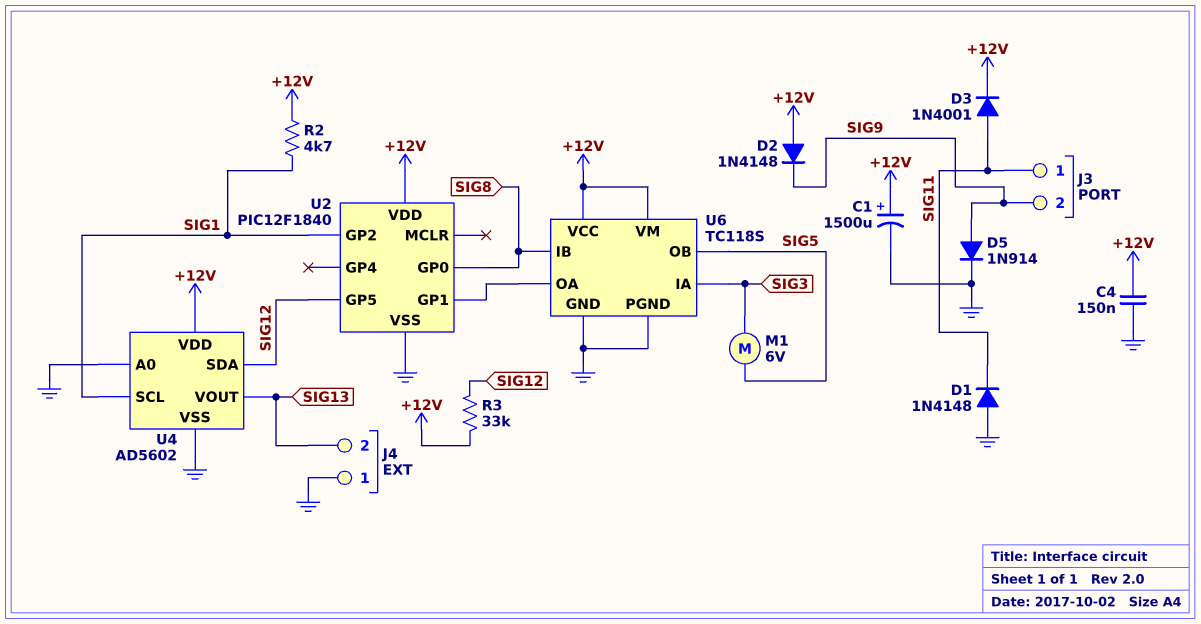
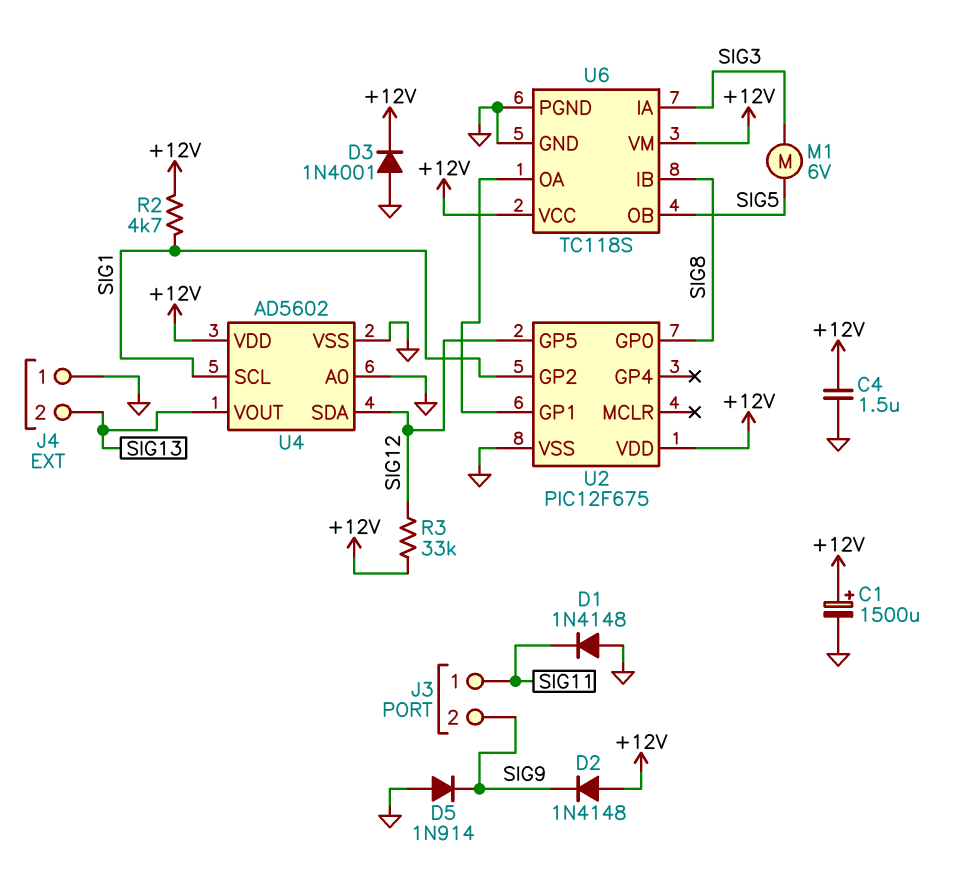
C4: 150nF (+12V, GND) -> 1.5uF (+12V, GND)
D3: diode 1N4001 (A SIG11, K +12V) -> diode 1N4001 (A GND, K +12V)
D5: diode 1N914 (A SIG9, K GND) -> diode 1N914 (A GND, K SIG9)
U2: PIC12F1840 -> PIC12F675

